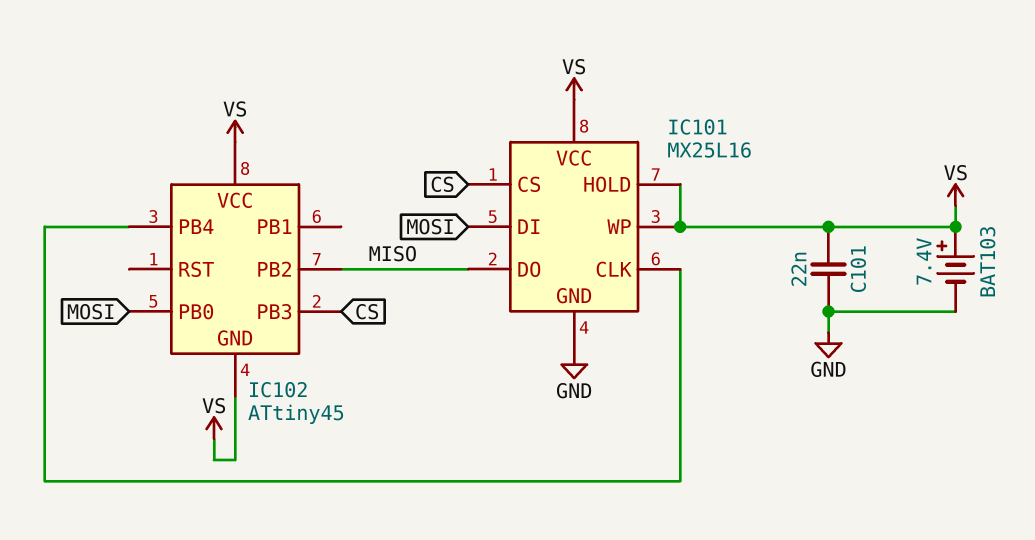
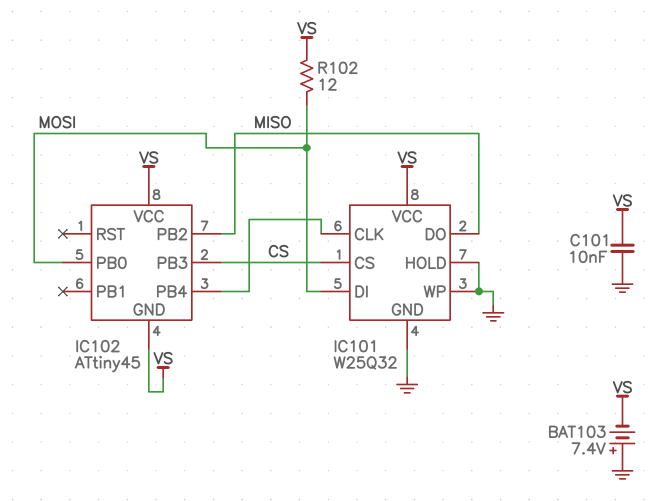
BAT103: 7.4V (plus VS, minus GND) -> 7.4V (plus GND, minus VS)
C101: 22nF (GND, VS) -> 10nF (GND, VS)
IC101: MX25L16 -> W25Q32
IC101 pin HOLD: VS -> GND
IC101 pin WP: VS -> GND
R102: none -> 12 (MOSI, VS)

